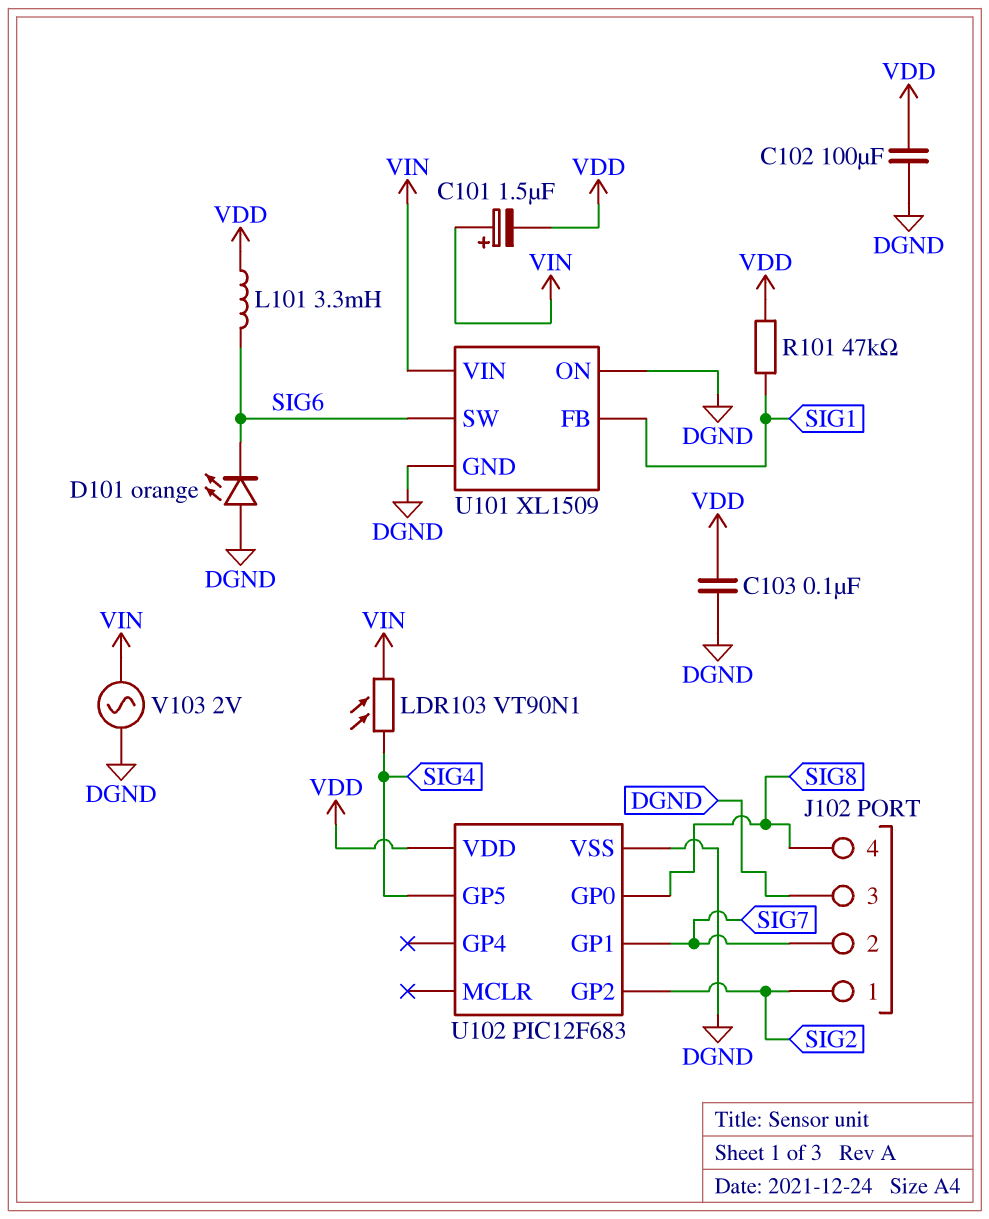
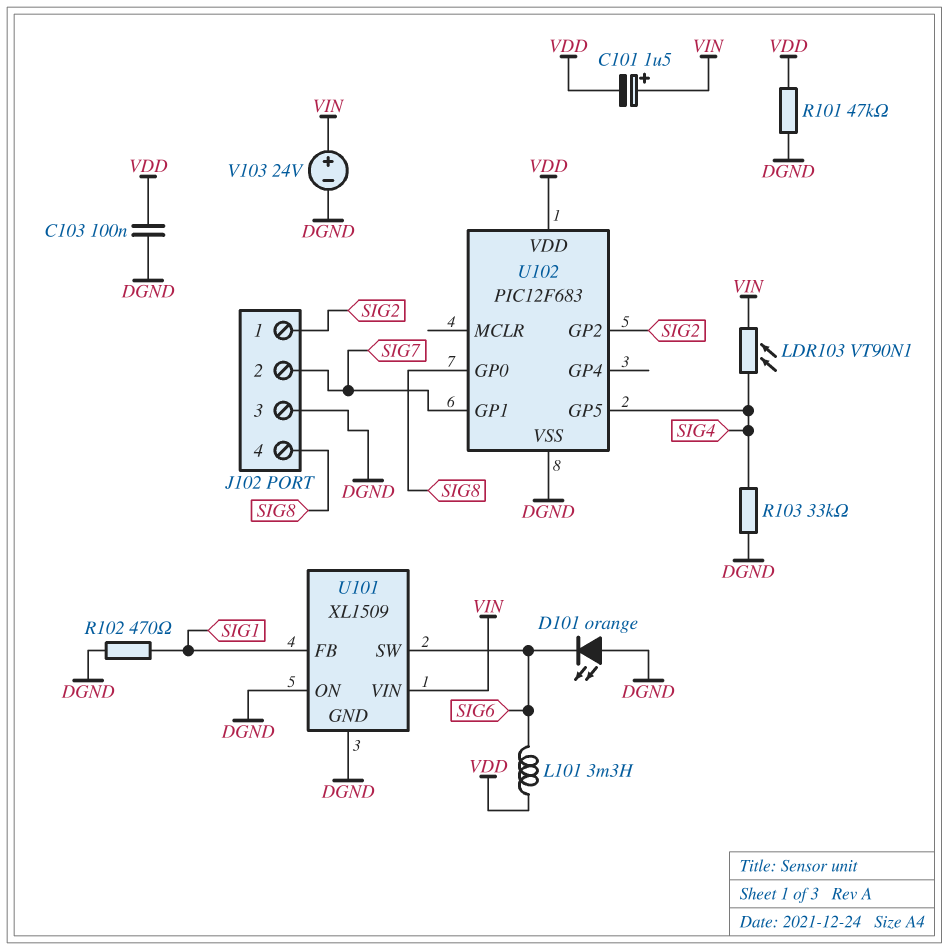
C102: 100uF (DGND, VDD) -> none
R101: 47k (SIG1, VDD) -> 47k (DGND, VDD)
R102: none -> 470 (DGND, SIG1)
R103: none -> 33k (DGND, SIG4)
V103: AC 2V (DGND, VIN) -> 24V (plus VIN, minus DGND)

